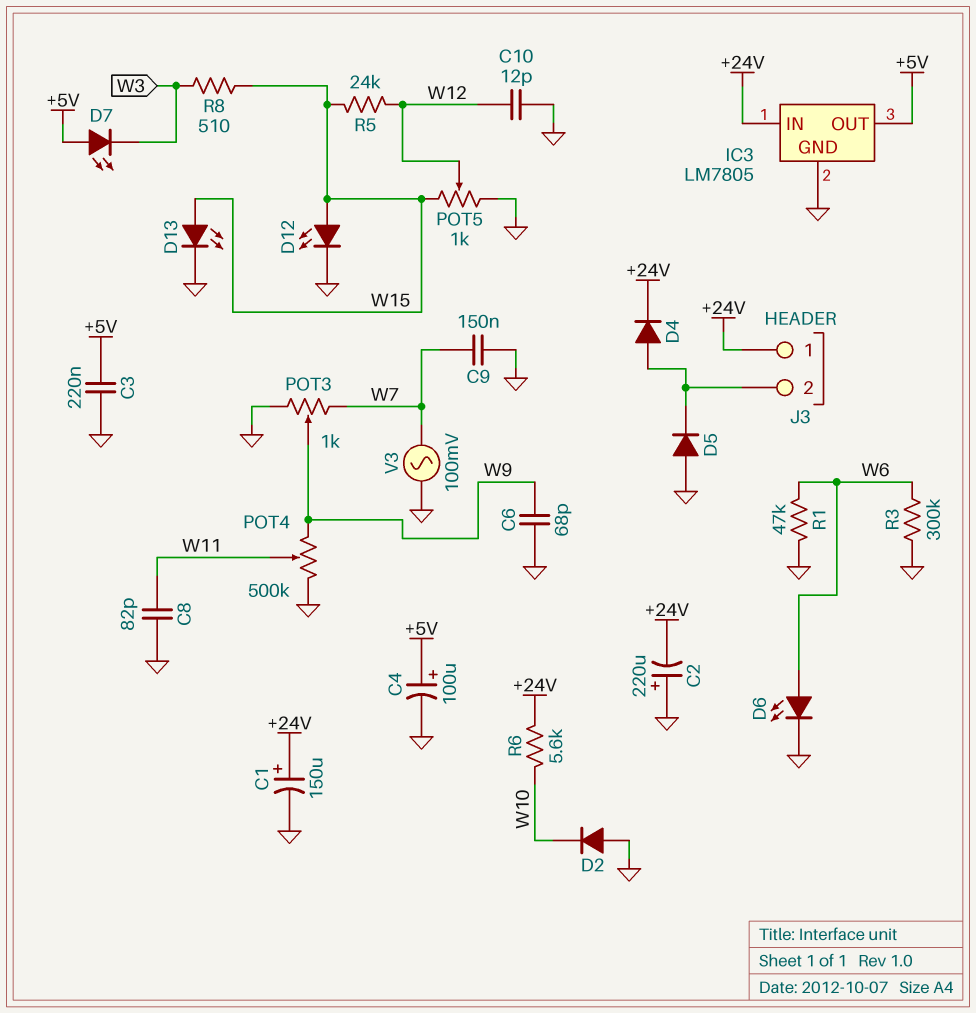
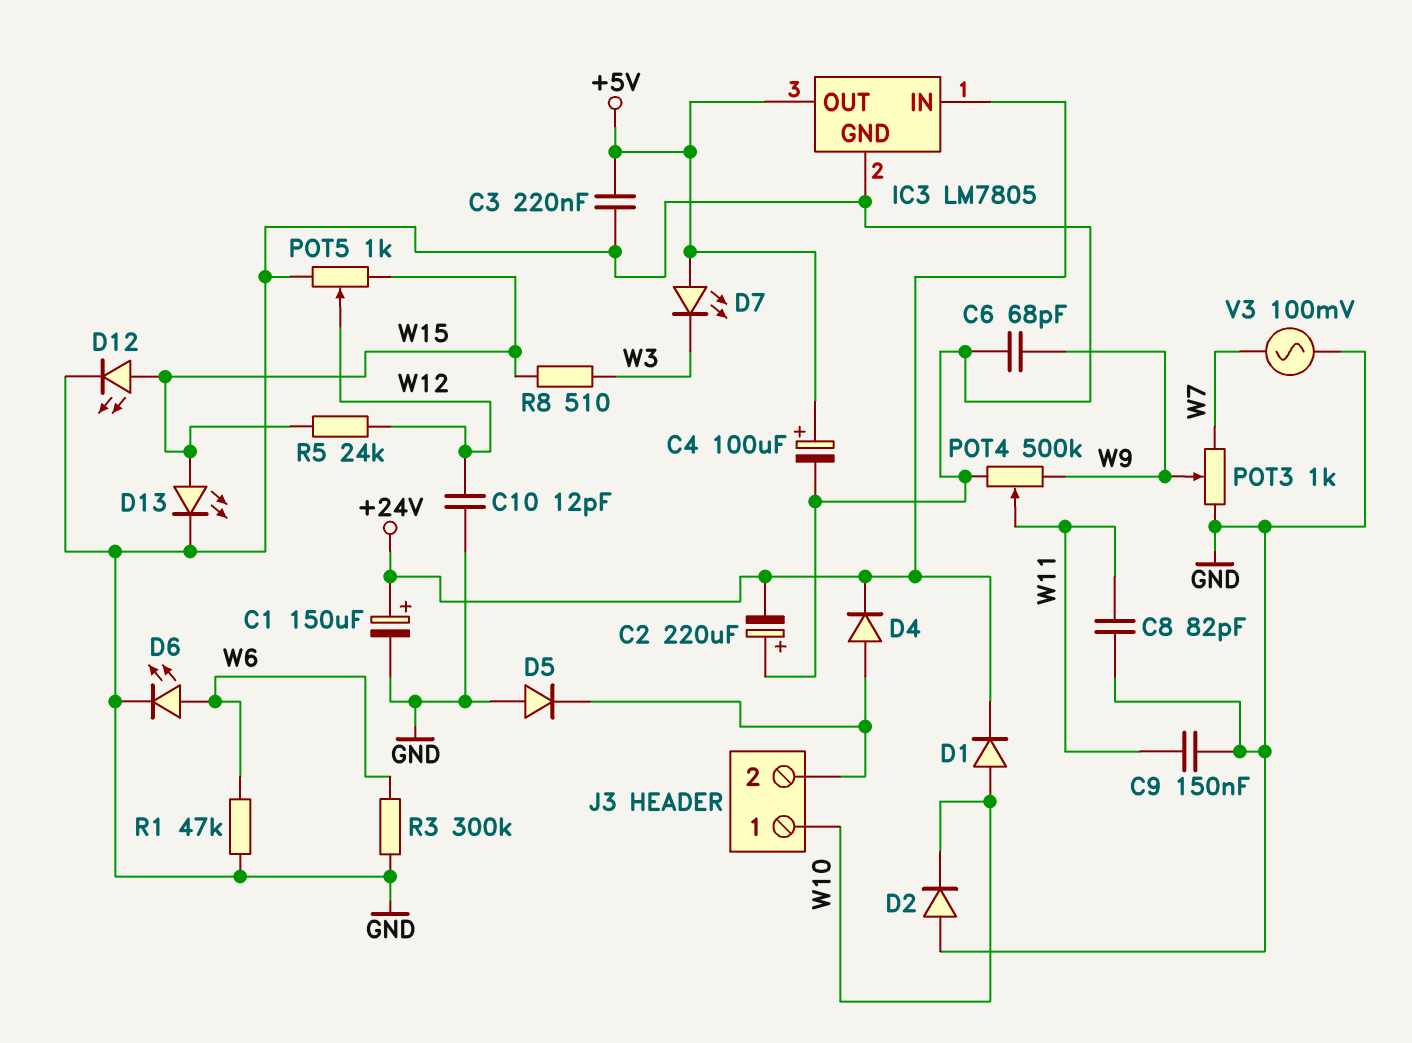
C9: 150nF (GND, W7) -> 150nF (GND, W11)
D1: none -> diode (A W10, K +24V)
J3 pin 1: +24V -> W10
R6: 5.6k (+24V, W10) -> none

